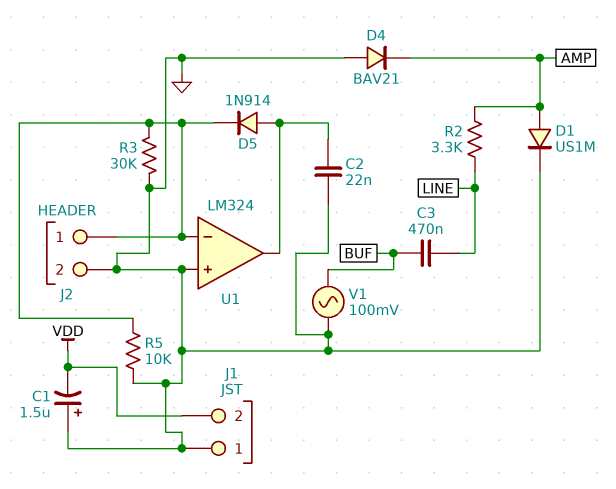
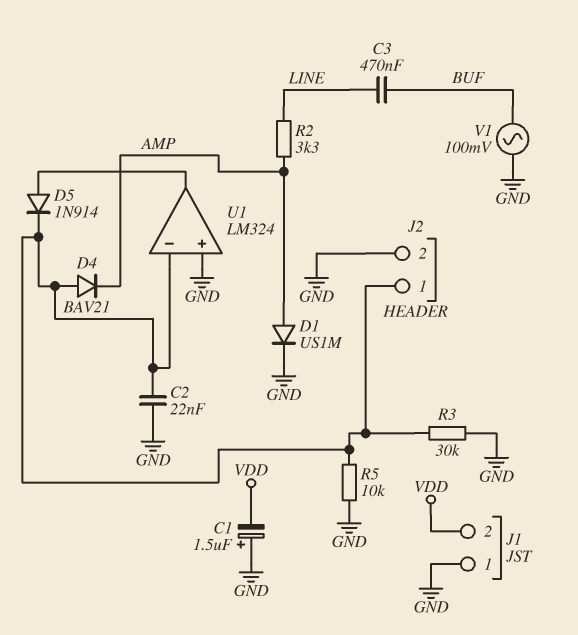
C2: 22nF (GND, U1/out) -> 22nF (GND, J2/1)
D4: diode BAV21 (A GND, K AMP) -> diode BAV21 (A J2/1, K AMP)

